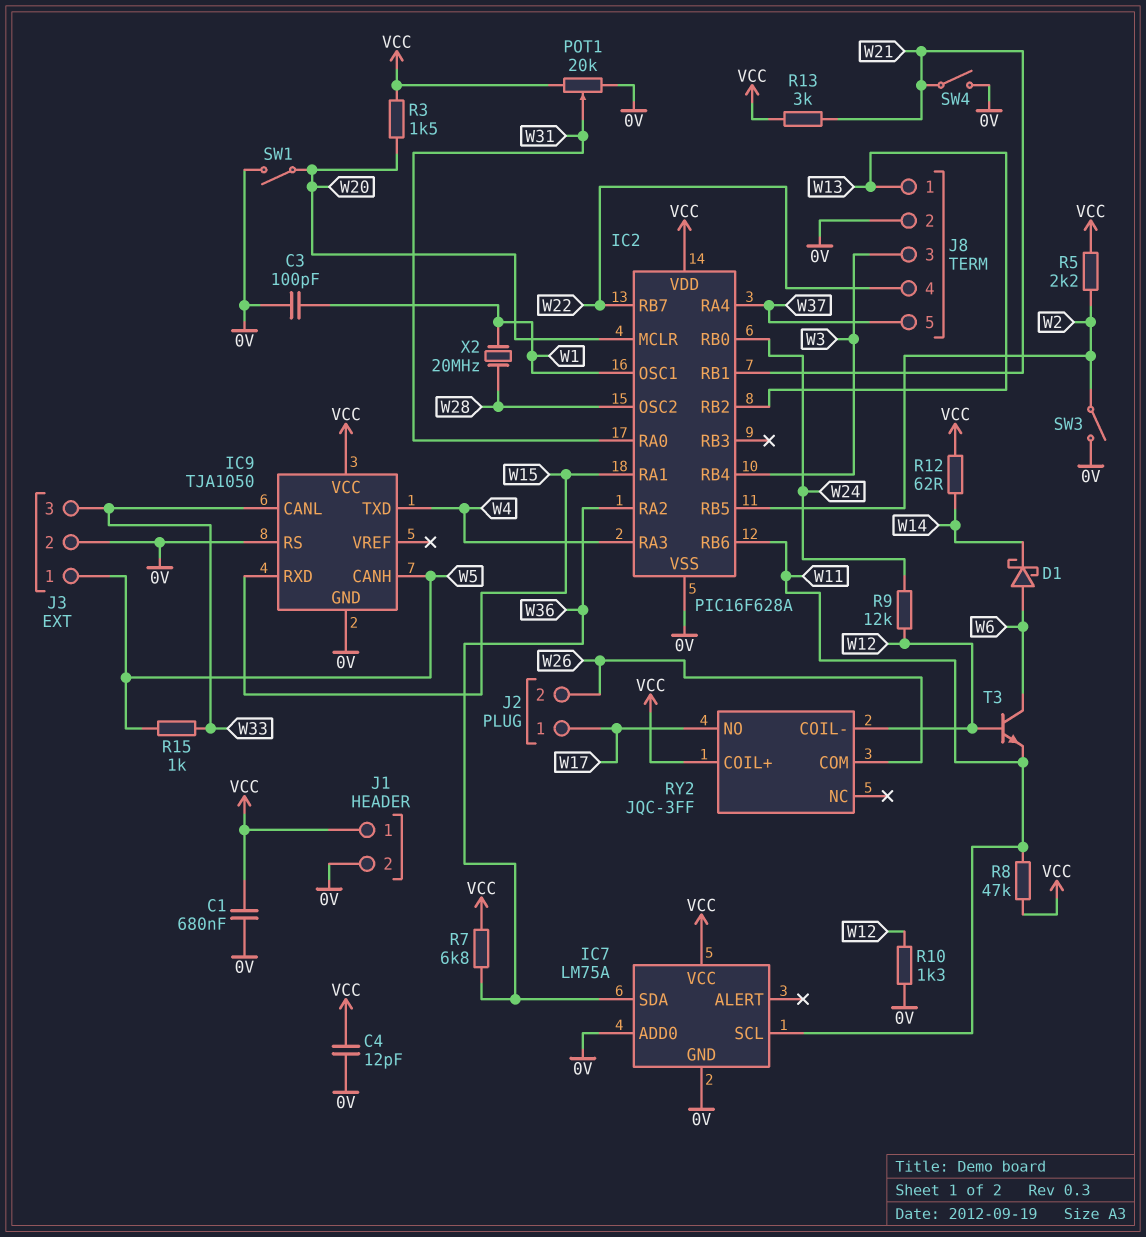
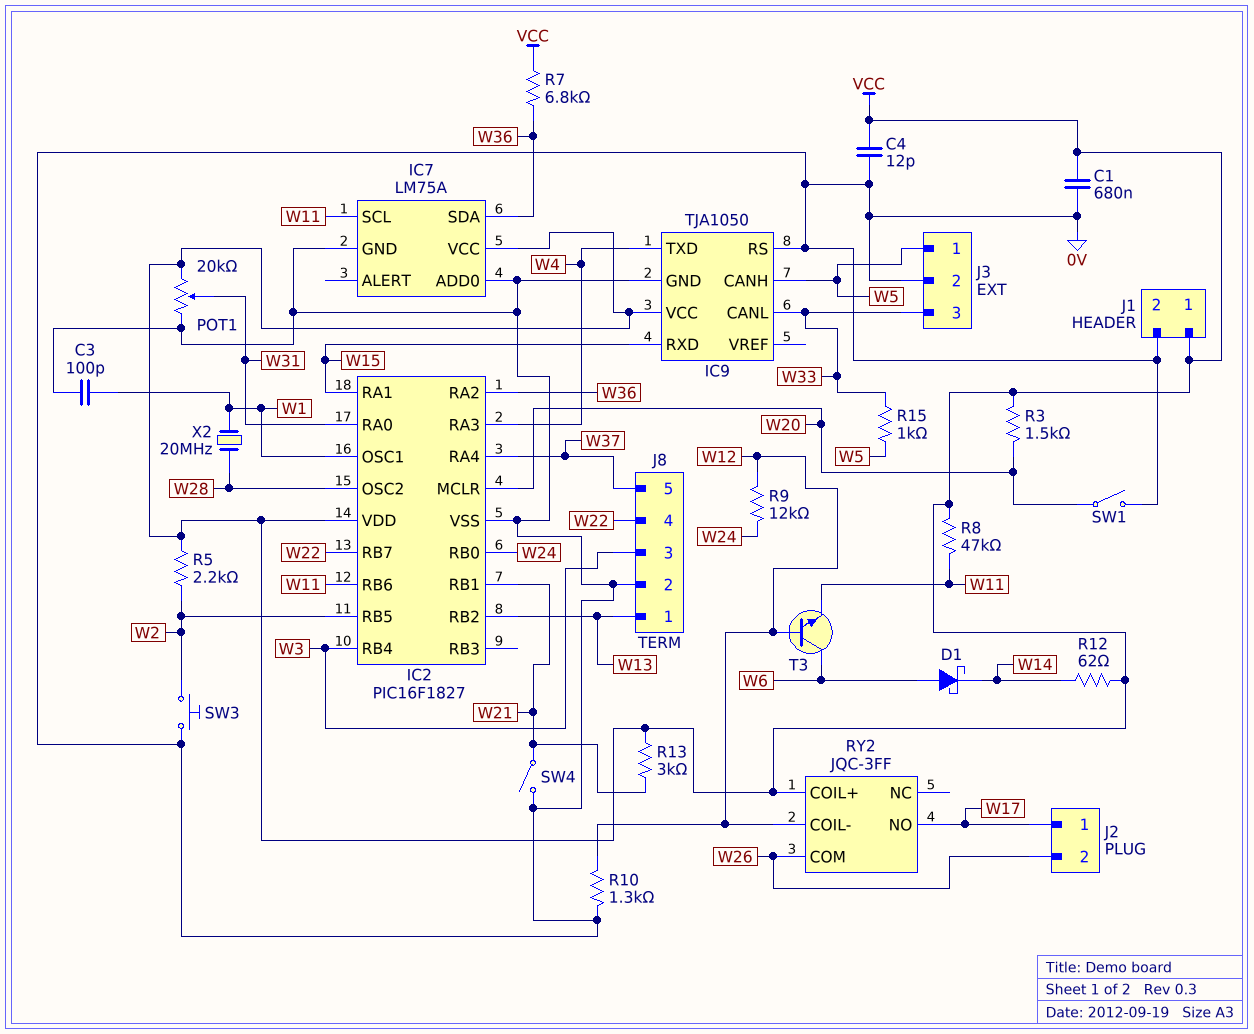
IC2: PIC16F628A -> PIC16F1827
SW3: switch (0V, W2) -> button (0V, W2)

